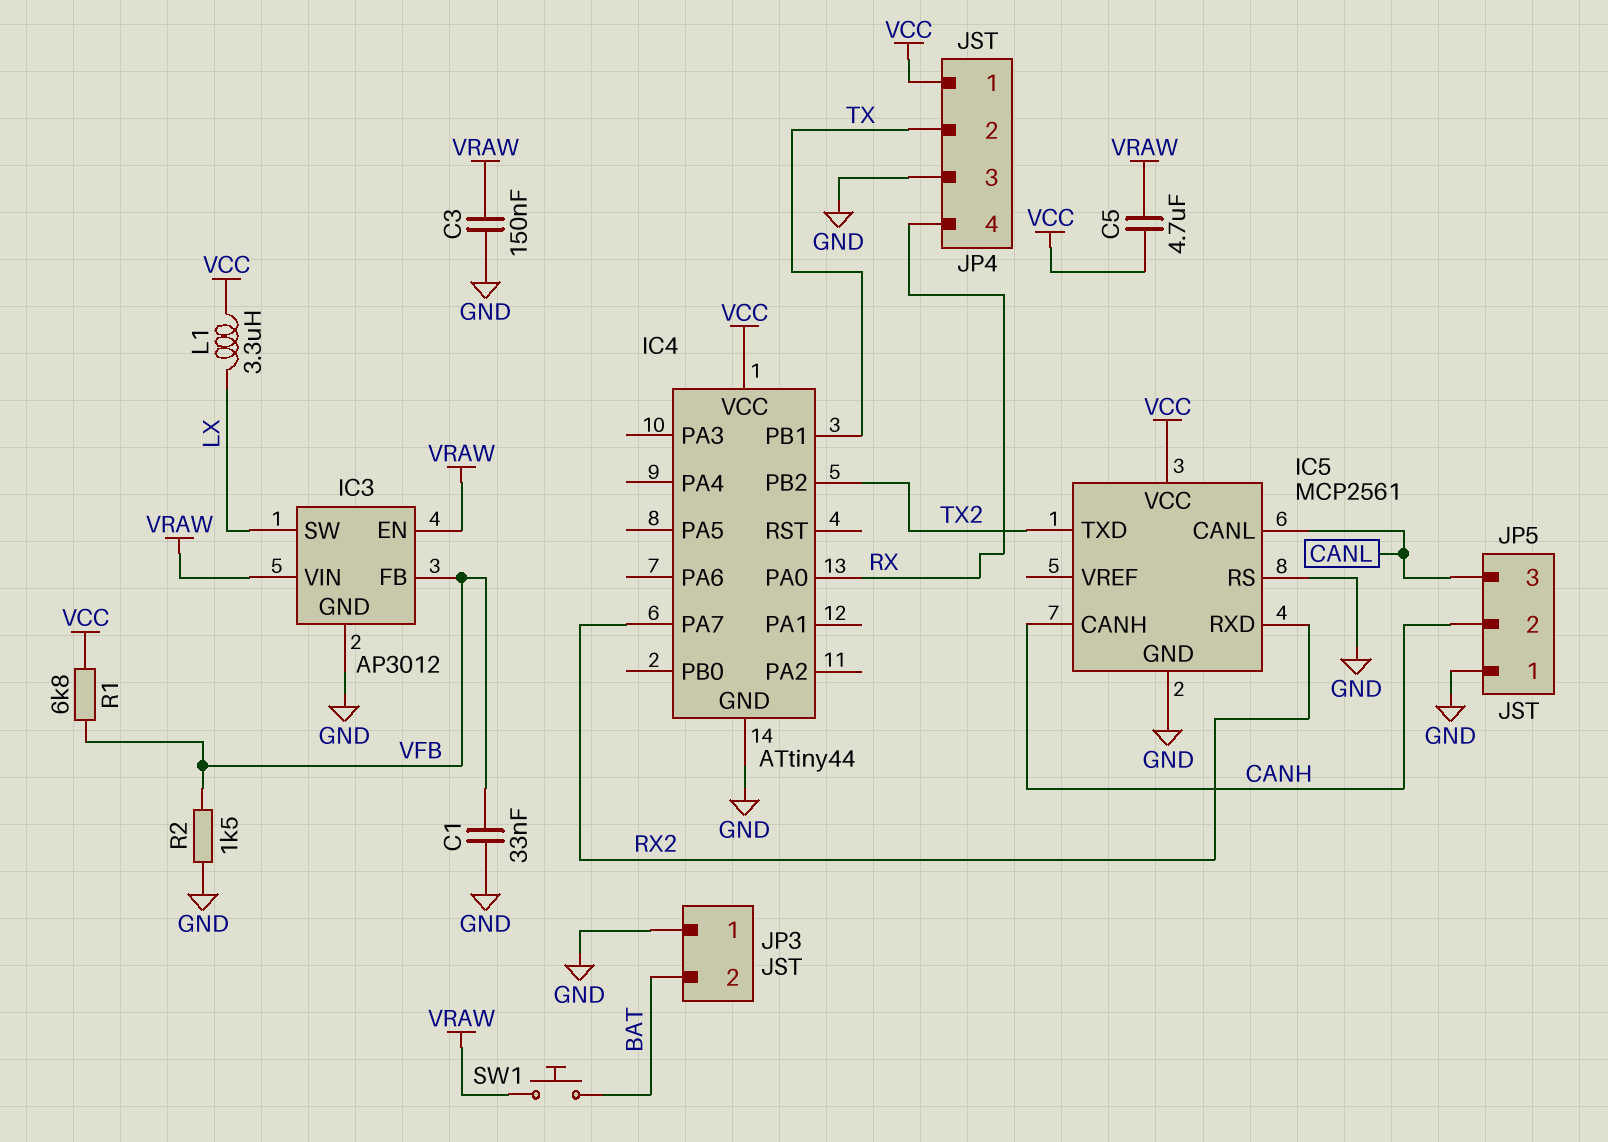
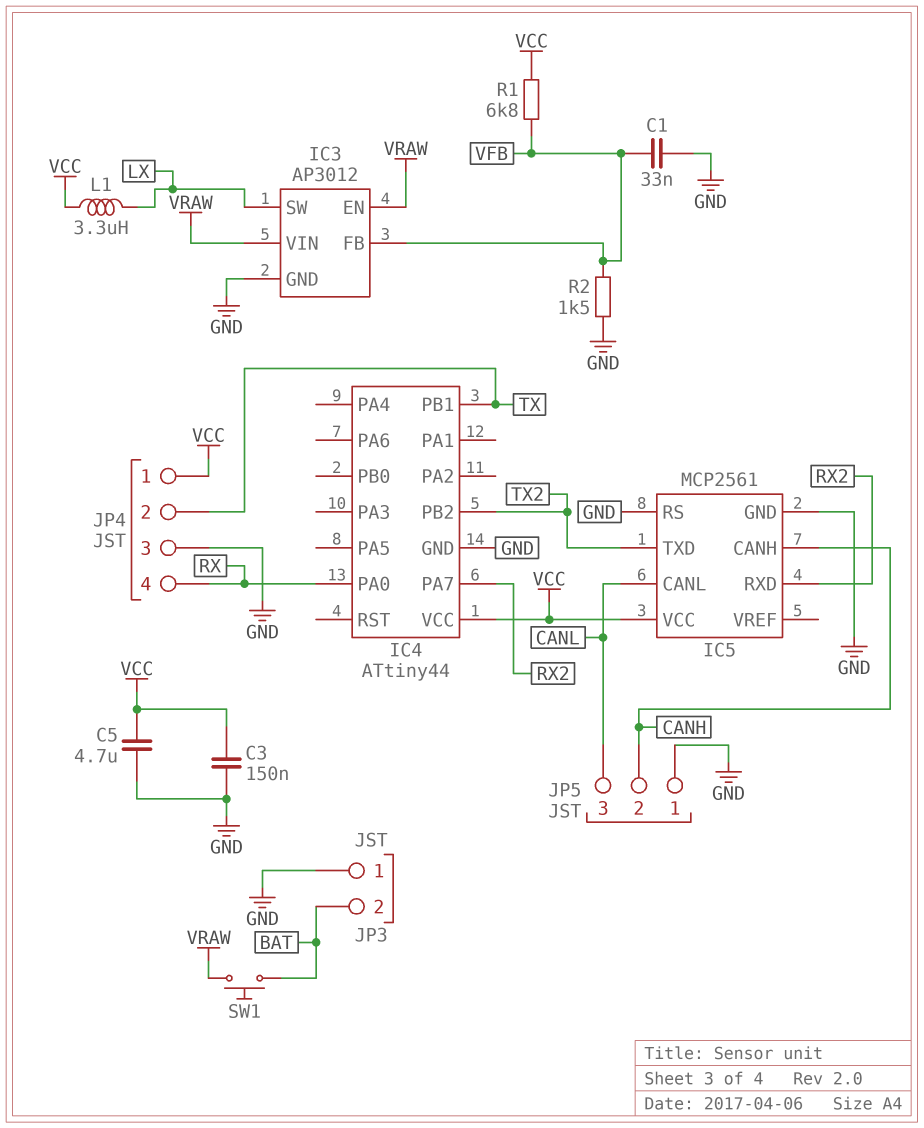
C3: 150nF (GND, VRAW) -> 150nF (GND, VCC)
C5: 4.7uF (VCC, VRAW) -> 4.7uF (GND, VCC)

